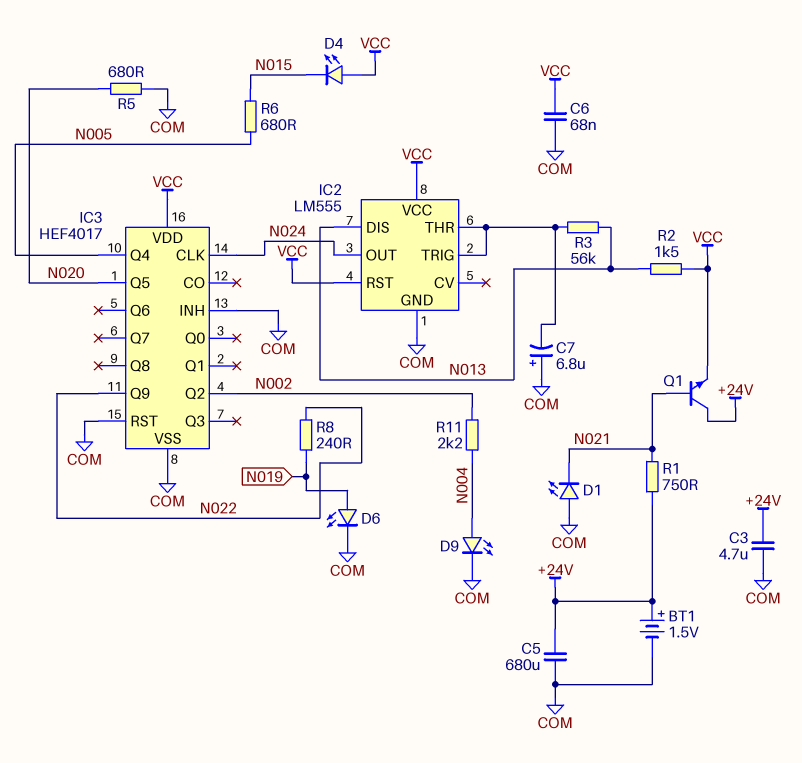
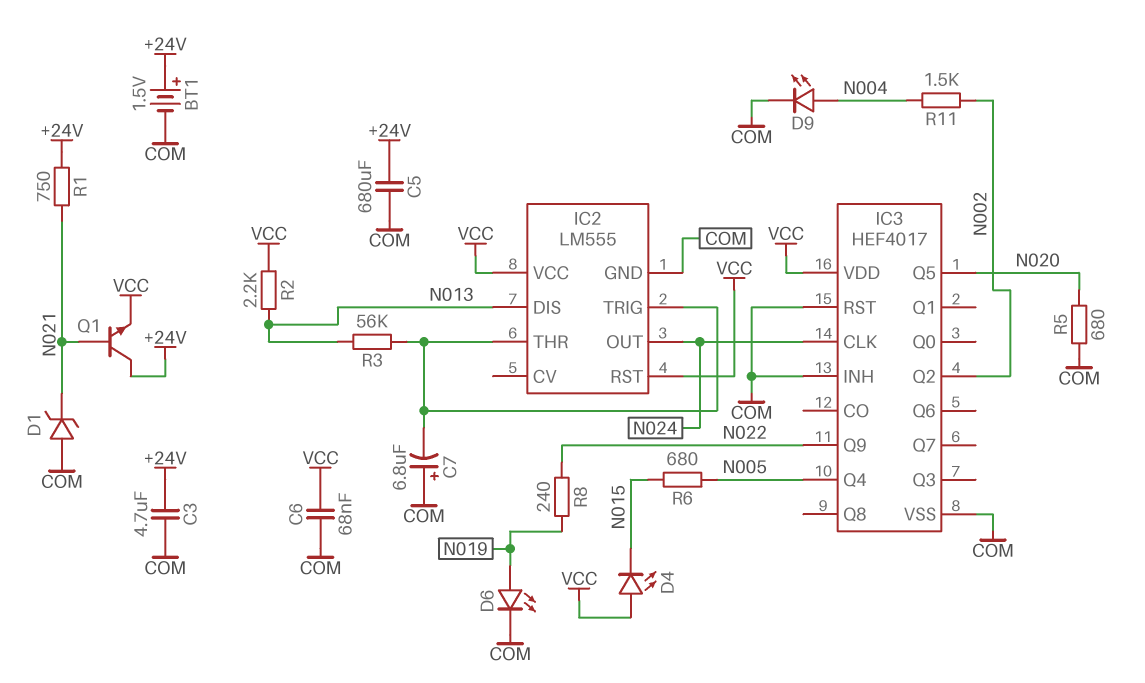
D1: LED (A COM, K N021) -> zener (A COM, K N021)
R2: 1.5k (N013, VCC) -> 2.2k (N013, VCC)
R11: 2.2k (N002, N004) -> 1.5k (N002, N004)

